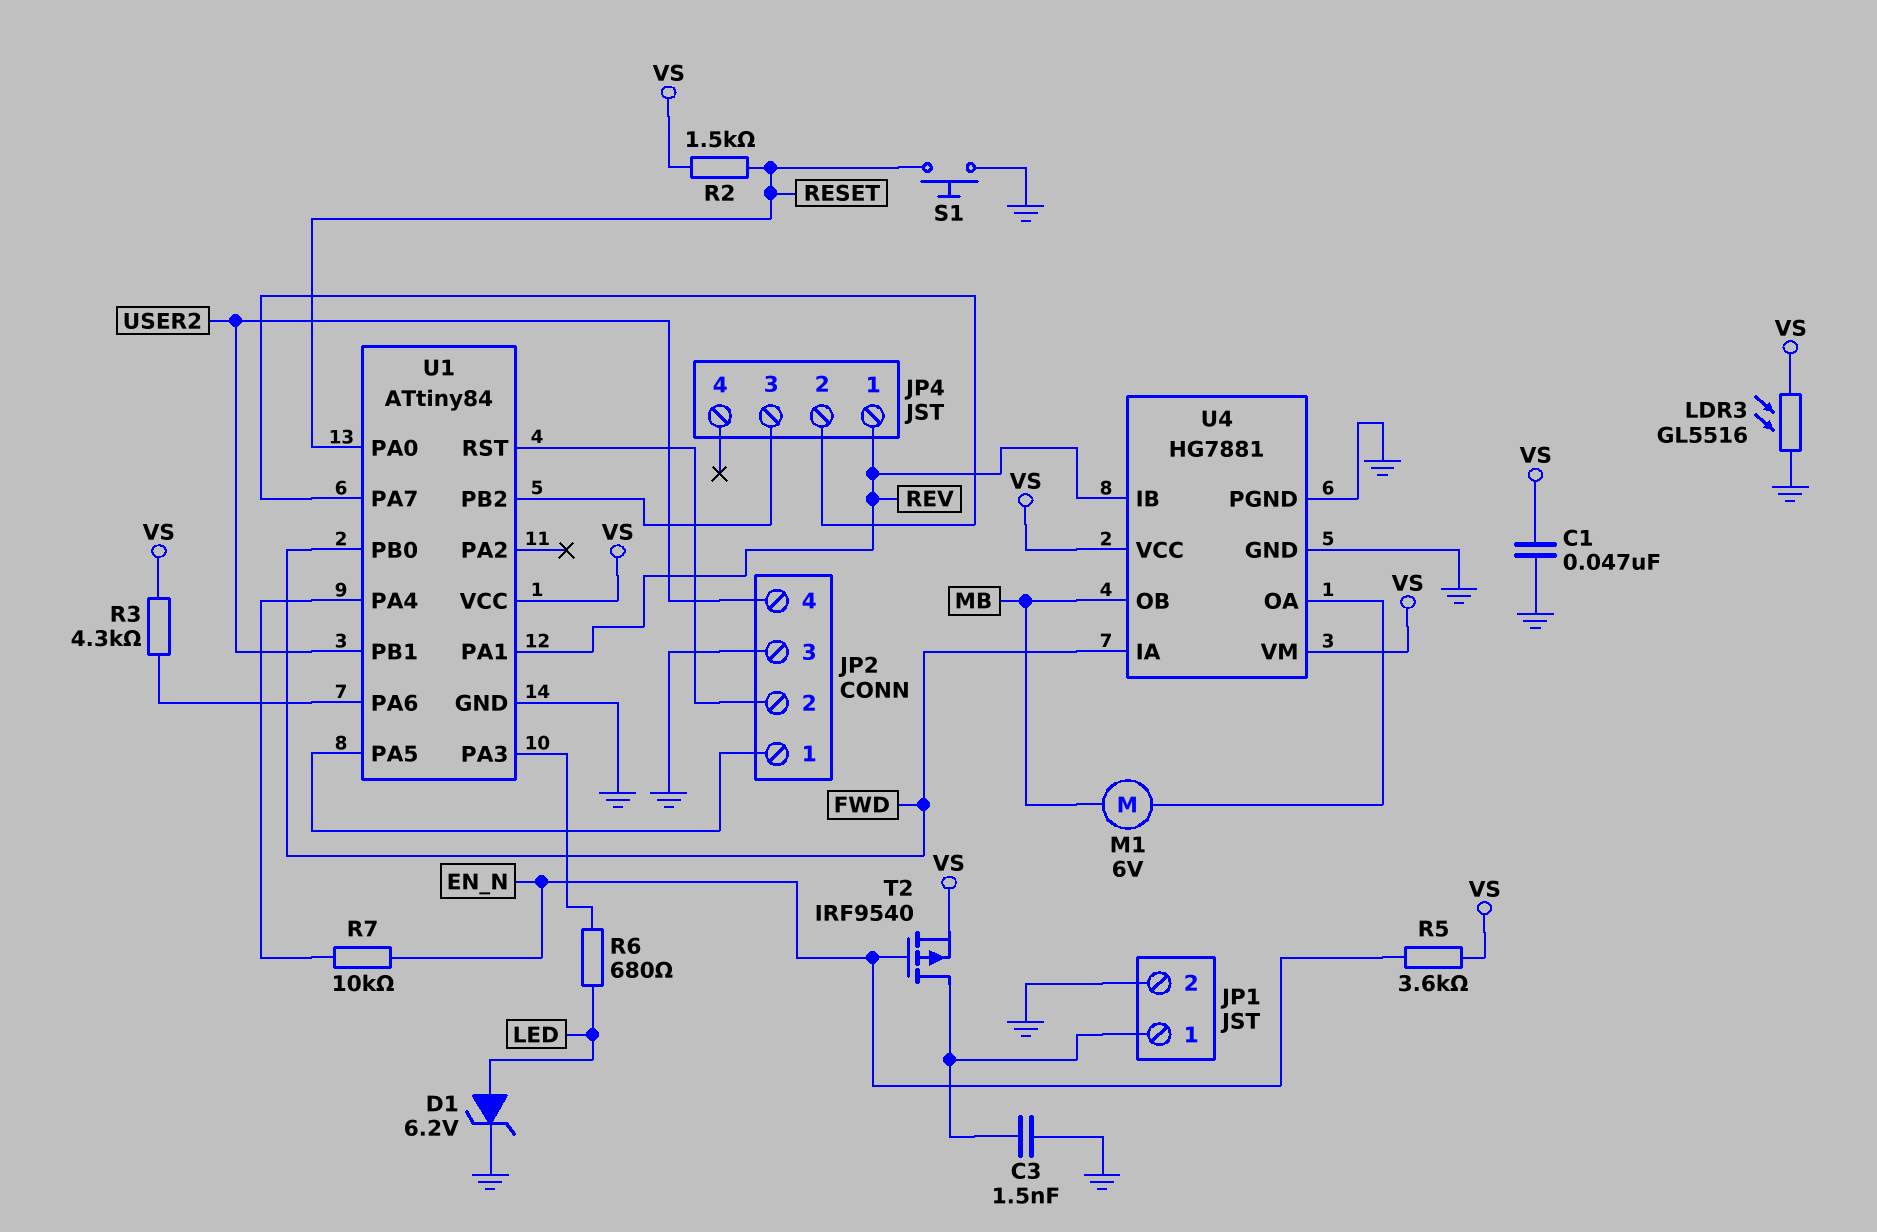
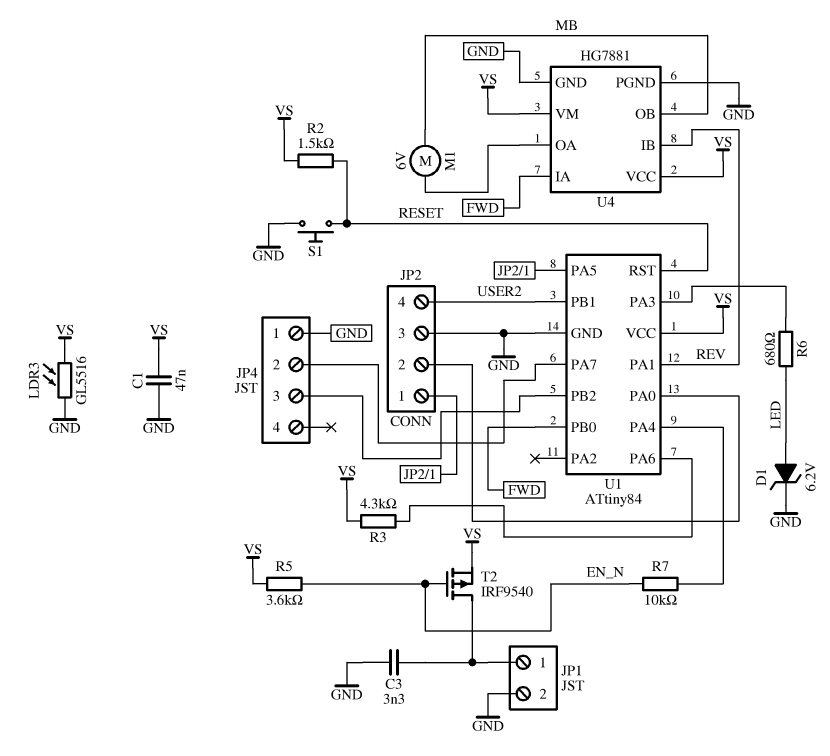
C3: 1.5nF (GND, JP1/1) -> 3.3nF (GND, JP1/1)
JP4 pin 1: REV -> GND
U1 pin PA0: RESET -> JP2/2
U1 pin RST: JP2/2 -> RESET

